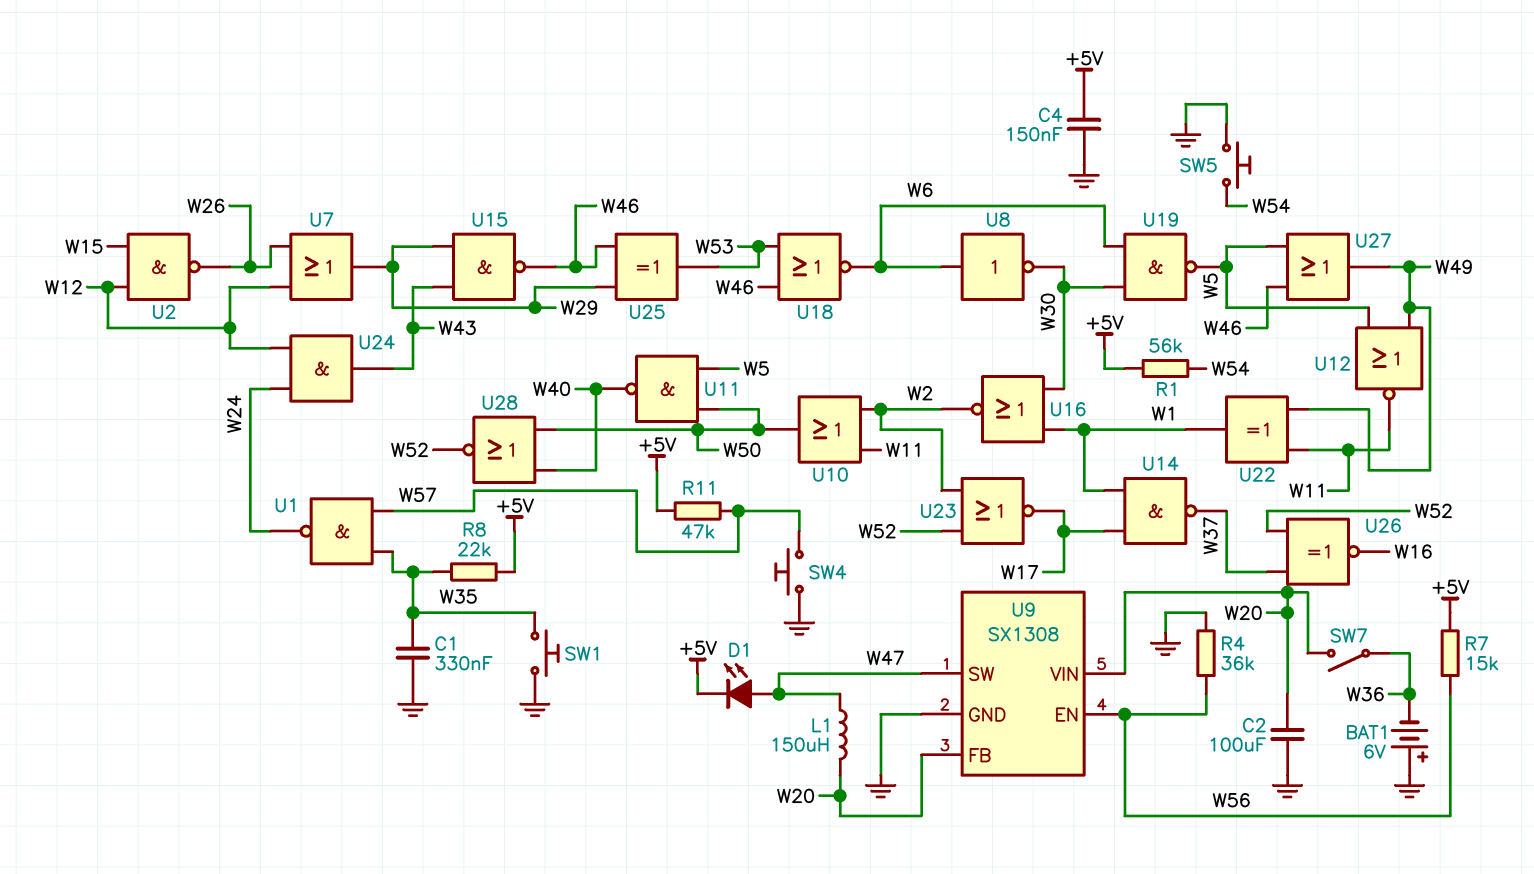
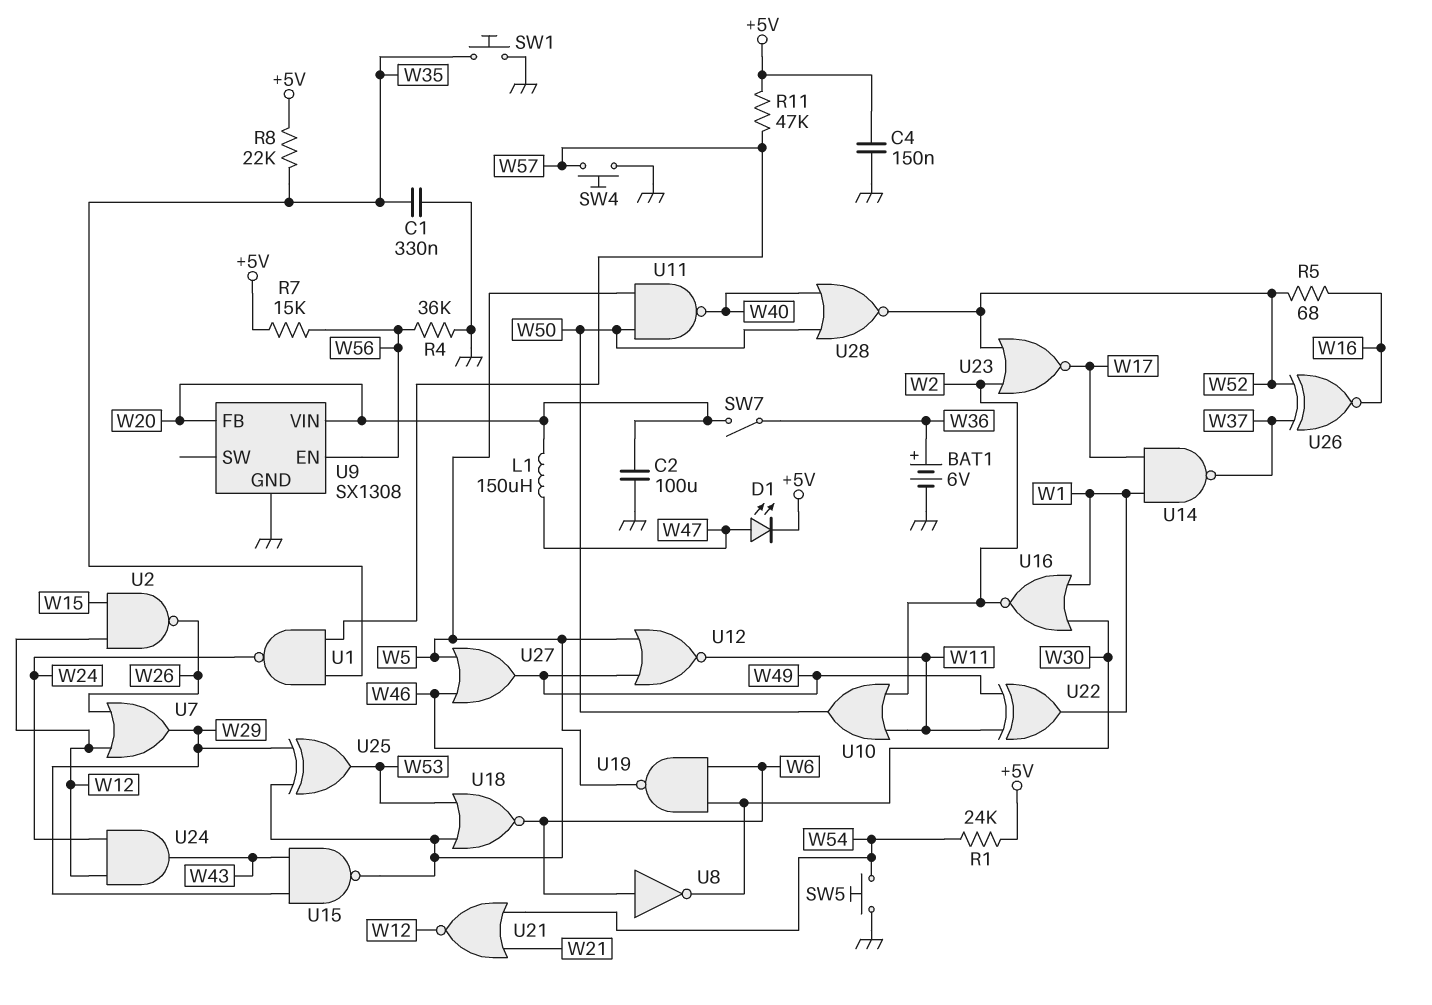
BAT1: 6V (plus GND, minus W36) -> 6V (plus W36, minus GND)
R1: 56k (+5V, W54) -> 24k (+5V, W54)
R5: none -> 68 (W16, W52)
U9 pin SW: W47 -> none
U21: none -> NOR (in W21, in W54, out W12)

